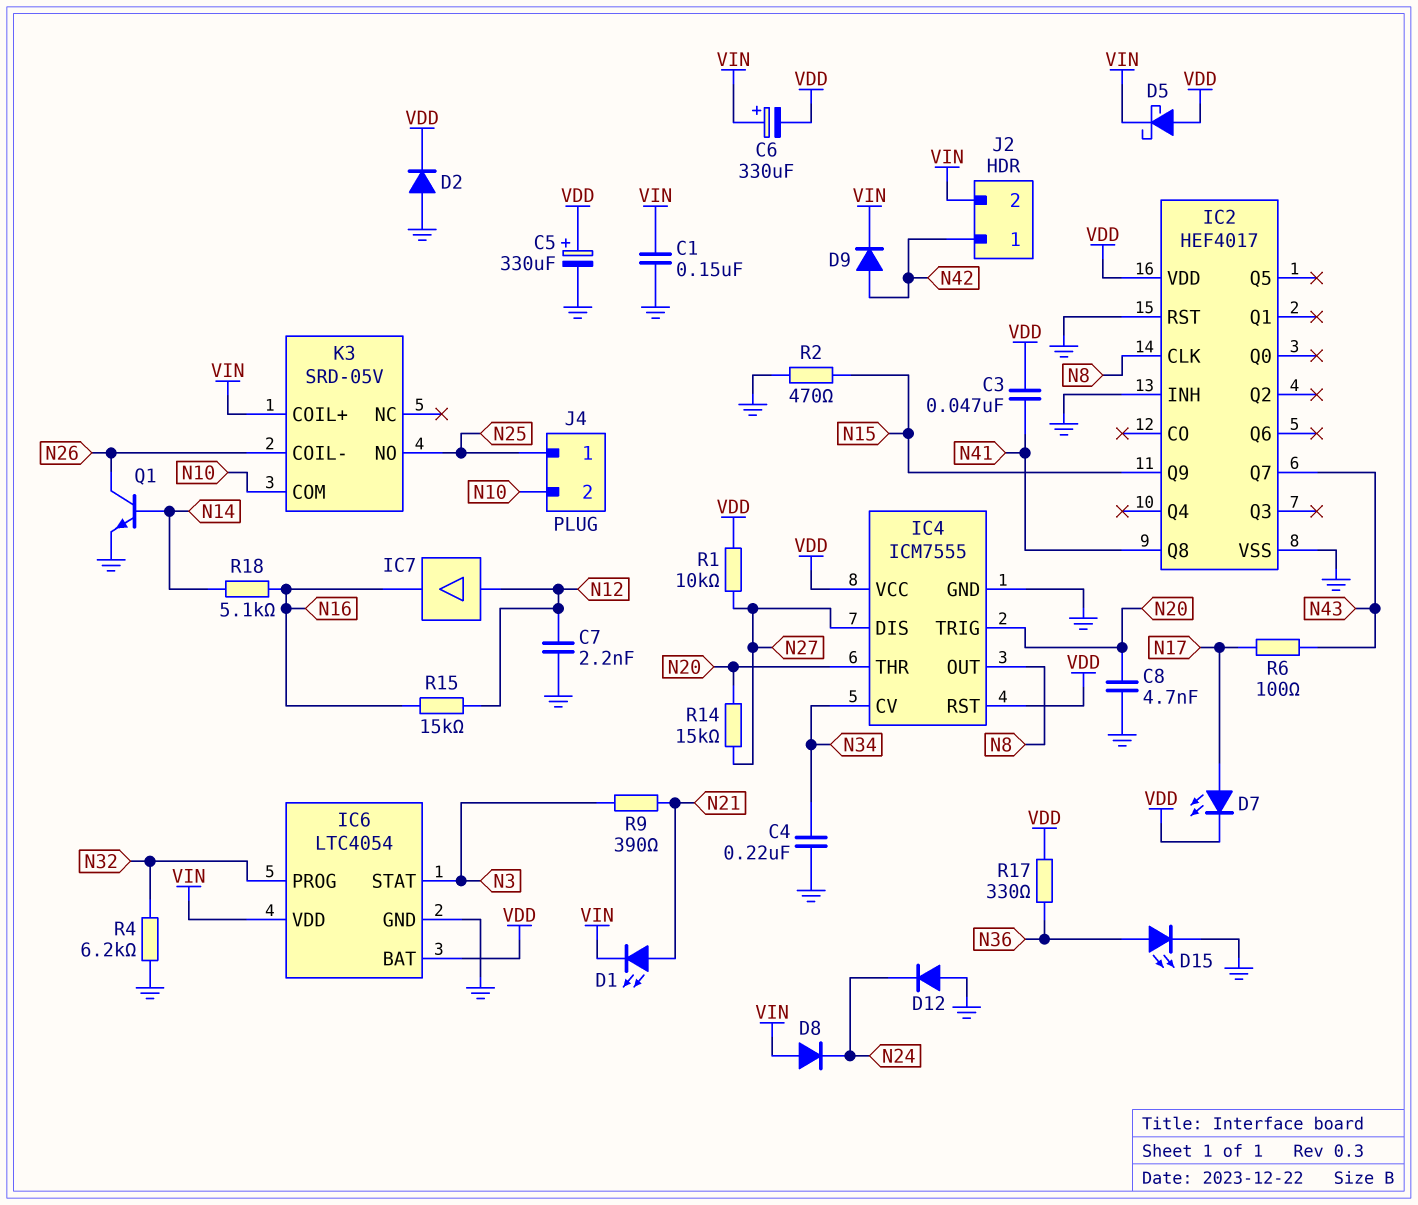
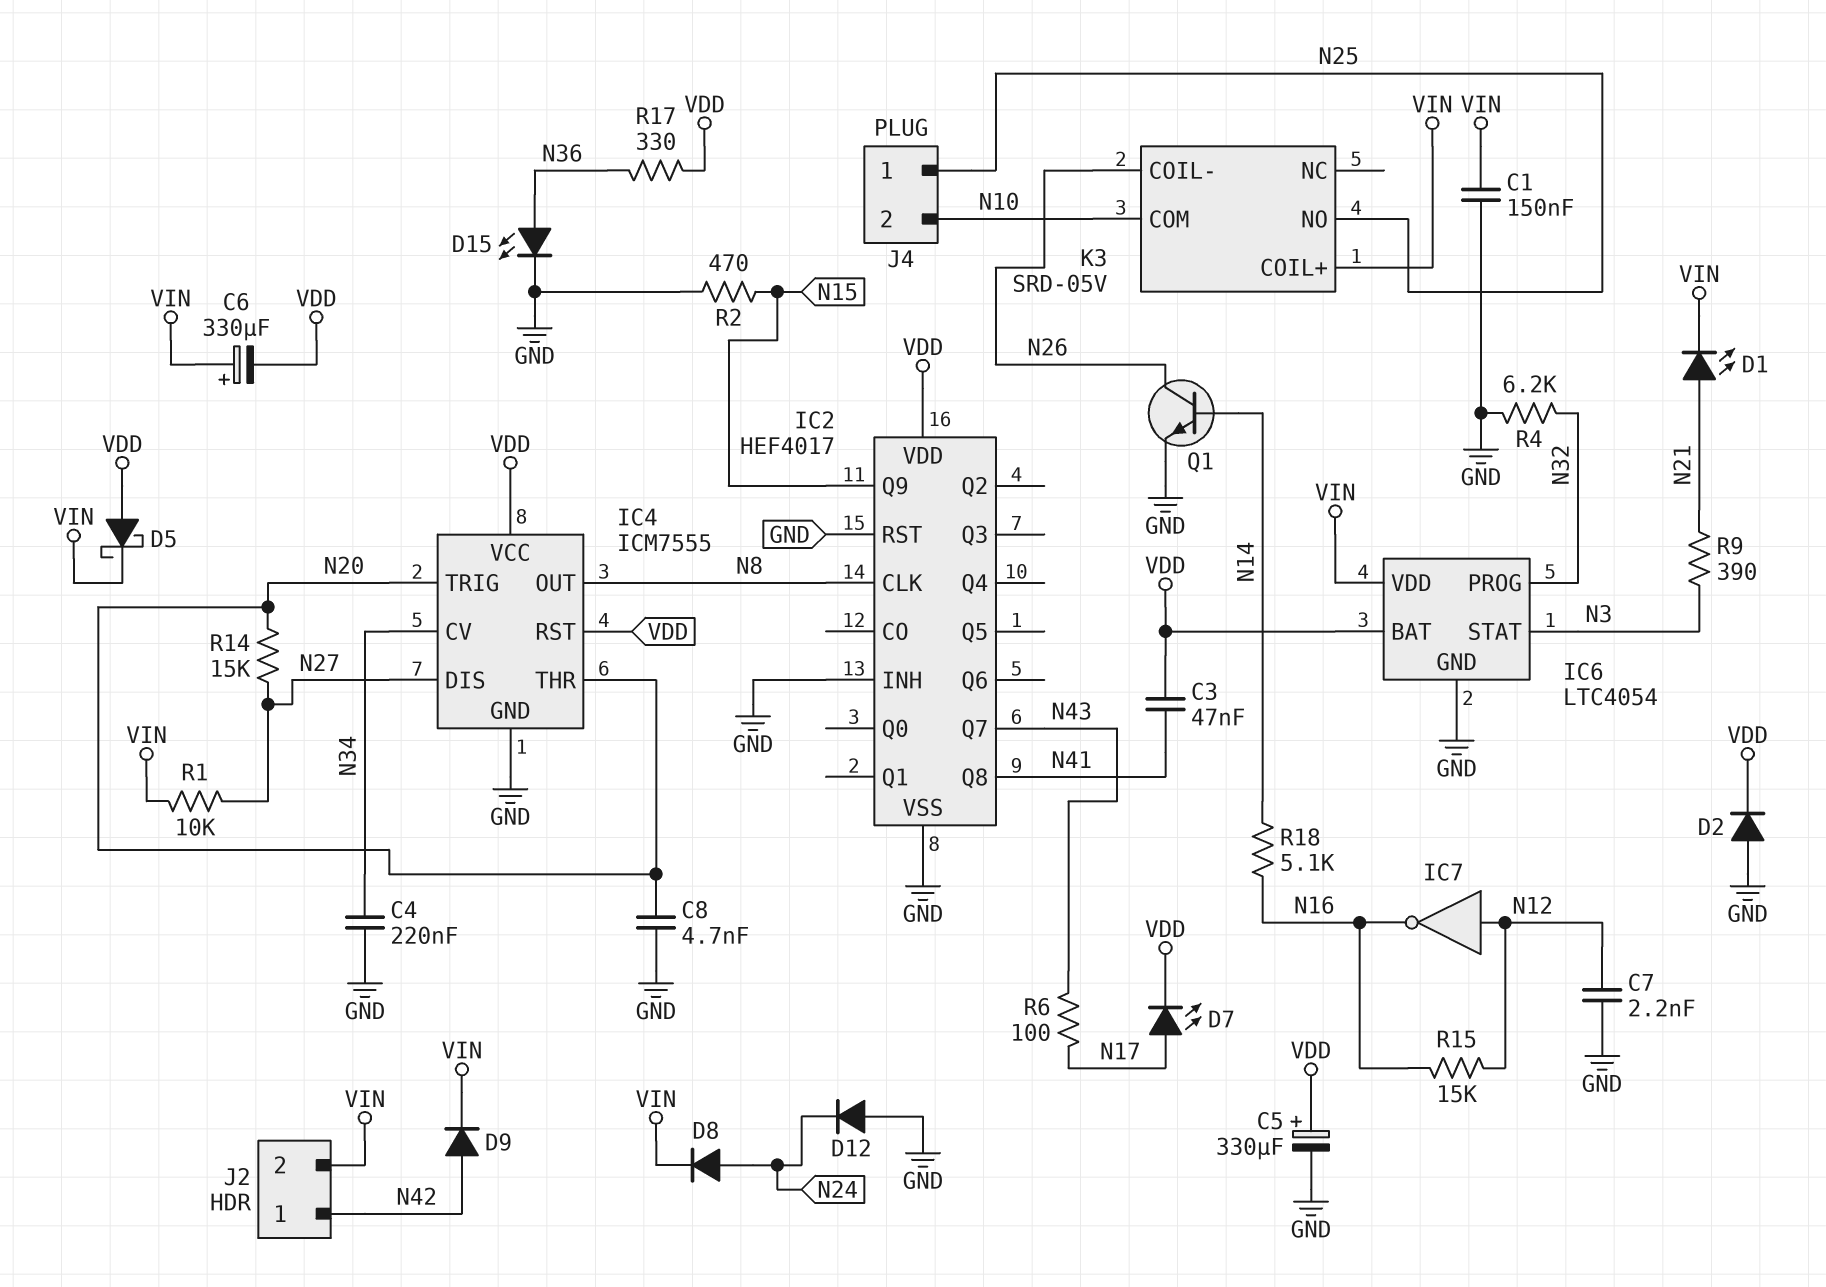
D8: diode (A VIN, K N24) -> diode (A N24, K VIN)
IC7: buffer (in N12, out N16) -> NOT (in N12, out N16)
R1: 10k (N27, VDD) -> 10k (N27, VIN)

